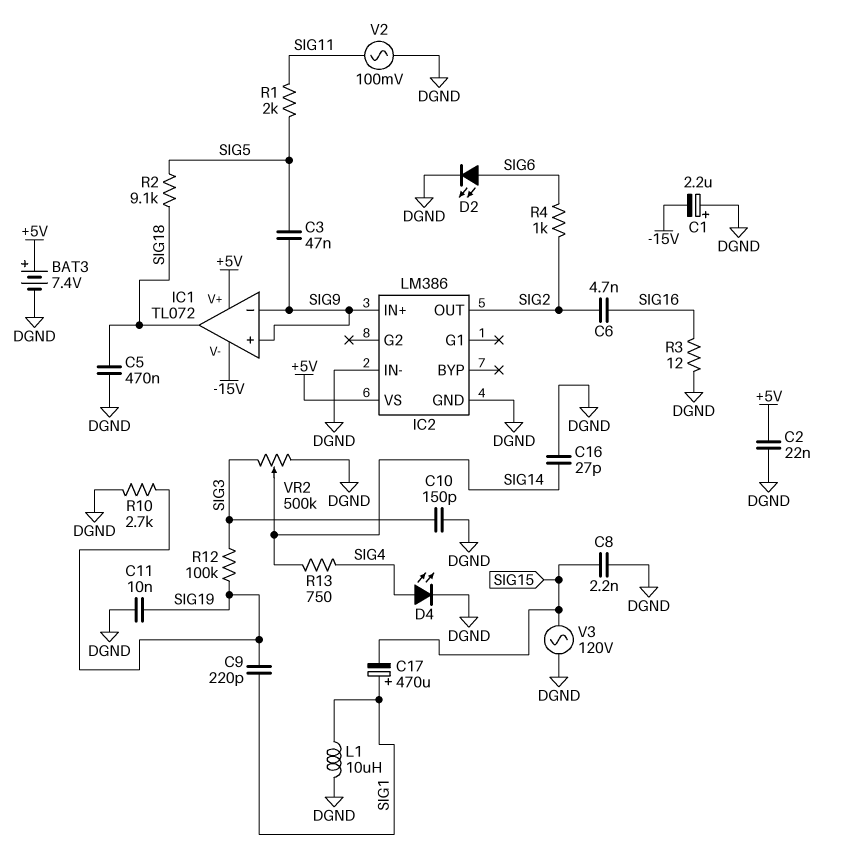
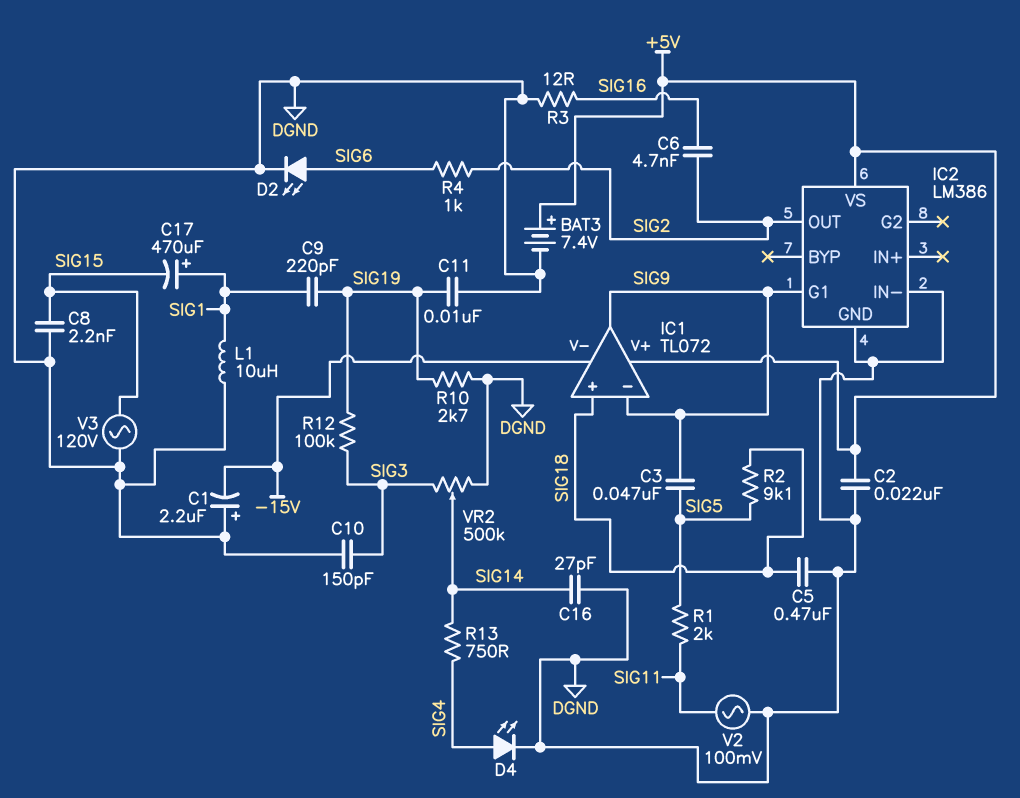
IC1 pin in+: SIG9 -> SIG18
IC1 pin out: SIG18 -> SIG9
IC2 pin G1: none -> SIG9
IC2 pin IN+: SIG9 -> none

